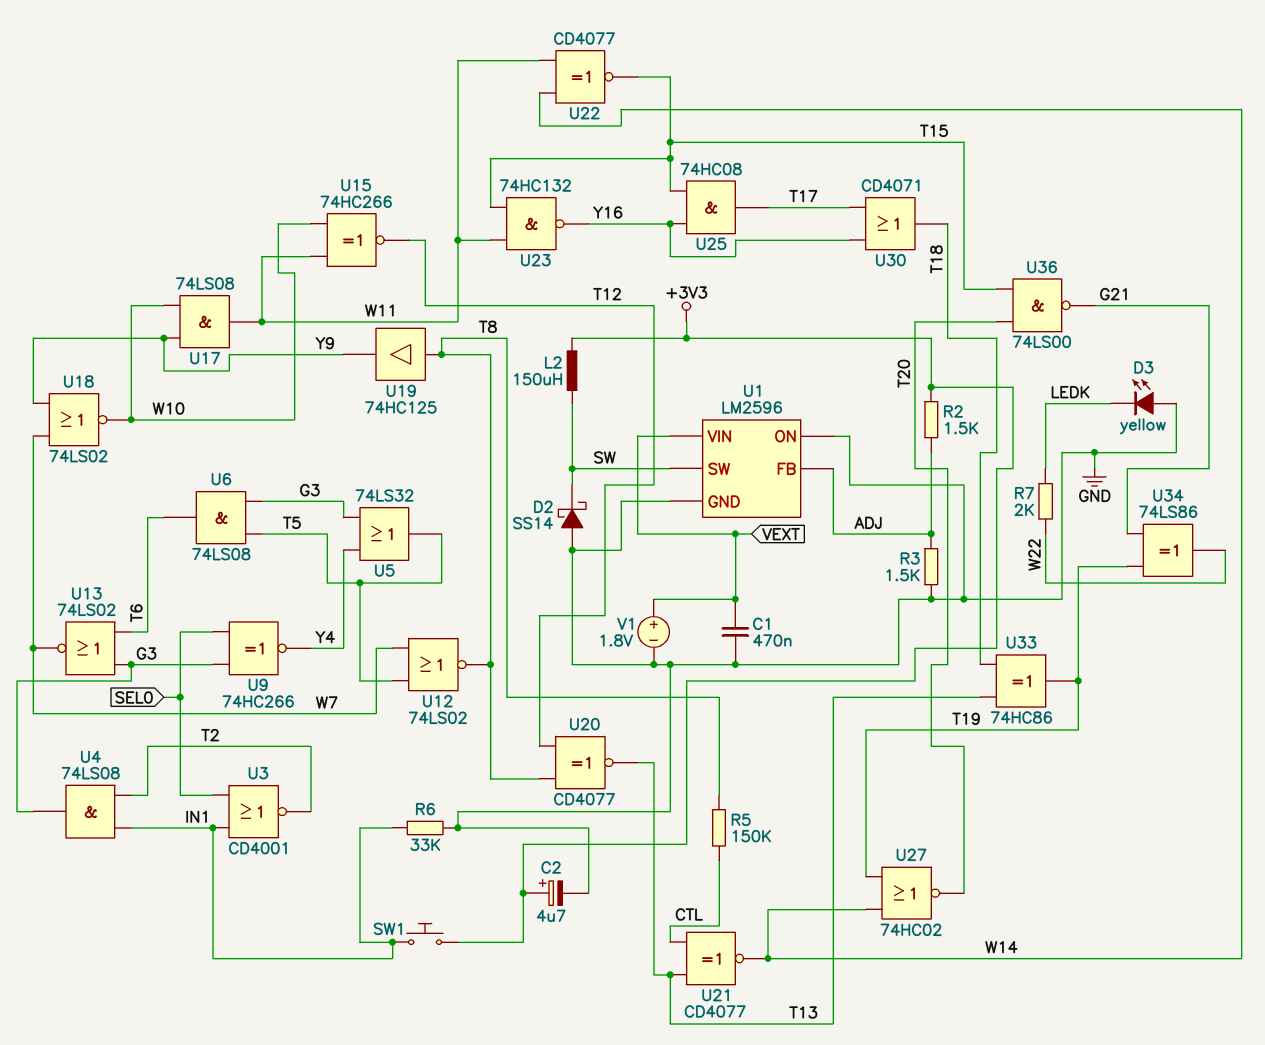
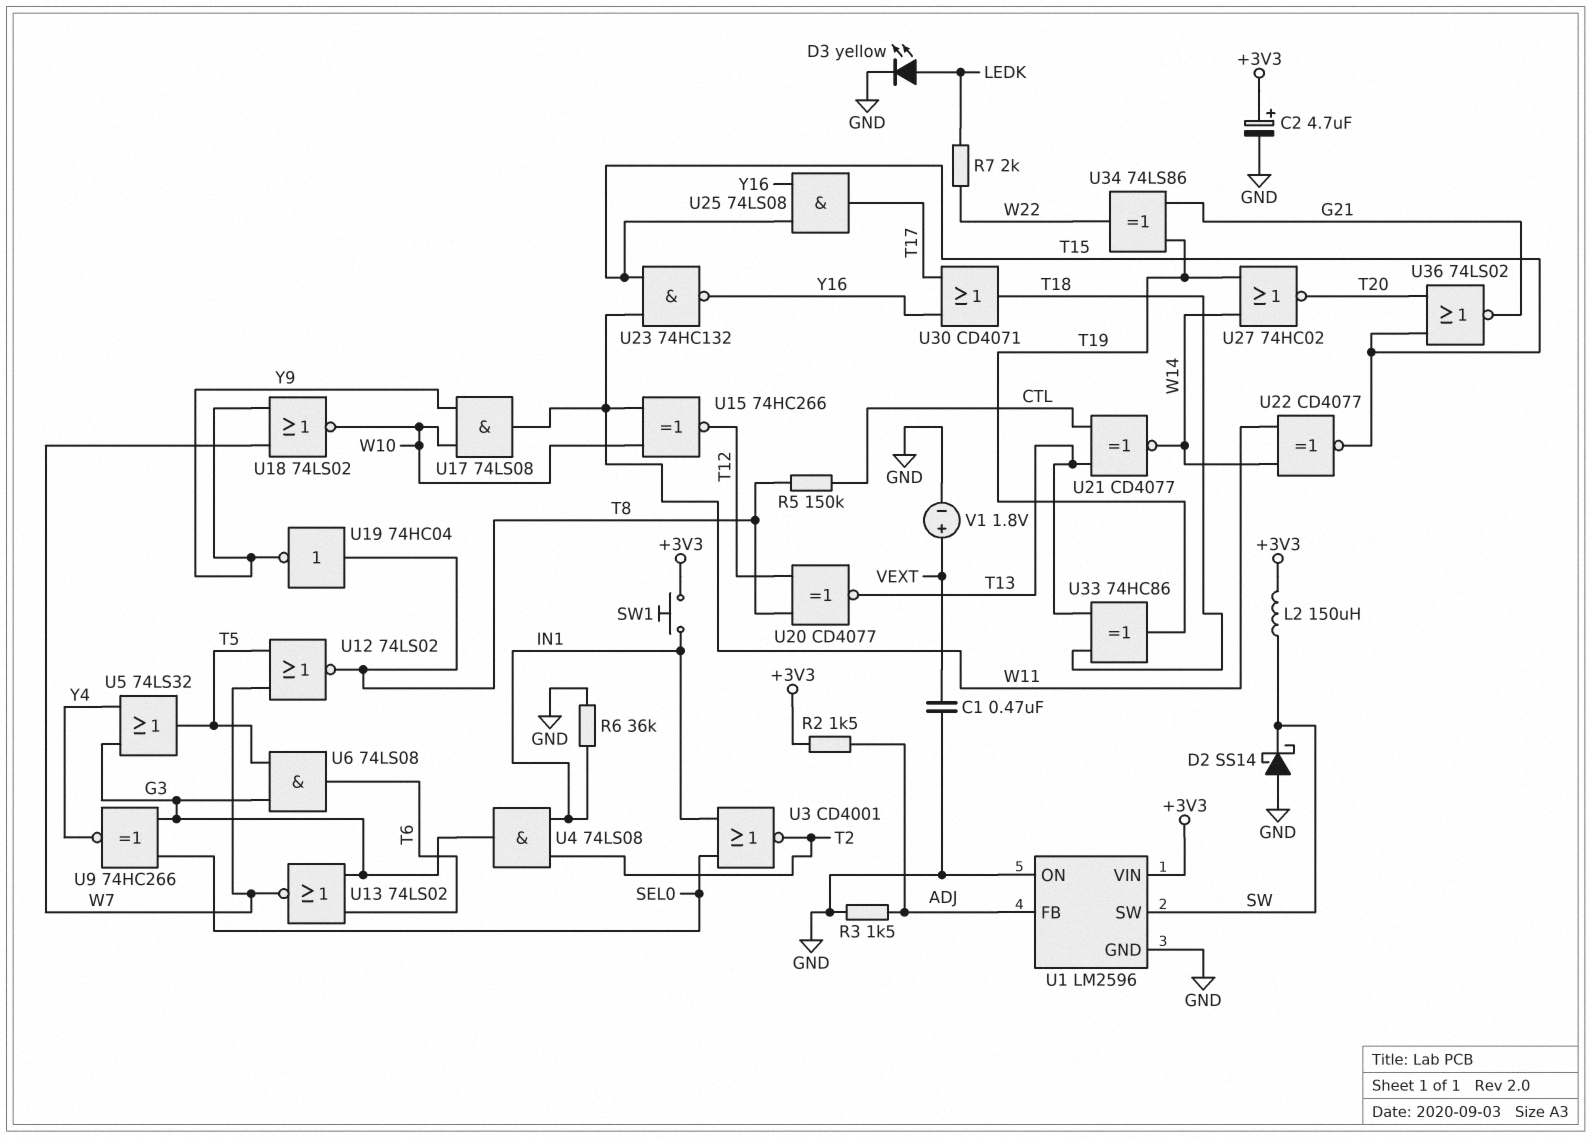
D3: LED yellow (A GND, K LEDK) -> LED yellow (A LEDK, K GND)
R6: 33k (GND, IN1) -> 36k (GND, IN1)
U1 pin VIN: VEXT -> +3V3
U19: buffer 74HC125 (in T8, out Y9) -> NOT 74HC04 (in T8, out Y9)
U25: AND 74HC08 (in T15, in Y16, out T17) -> AND 74LS08 (in T15, in Y16, out T17)
U36: NAND 74LS00 (in T15, in T20, out G21) -> NOR 74LS02 (in T15, in T20, out G21)

